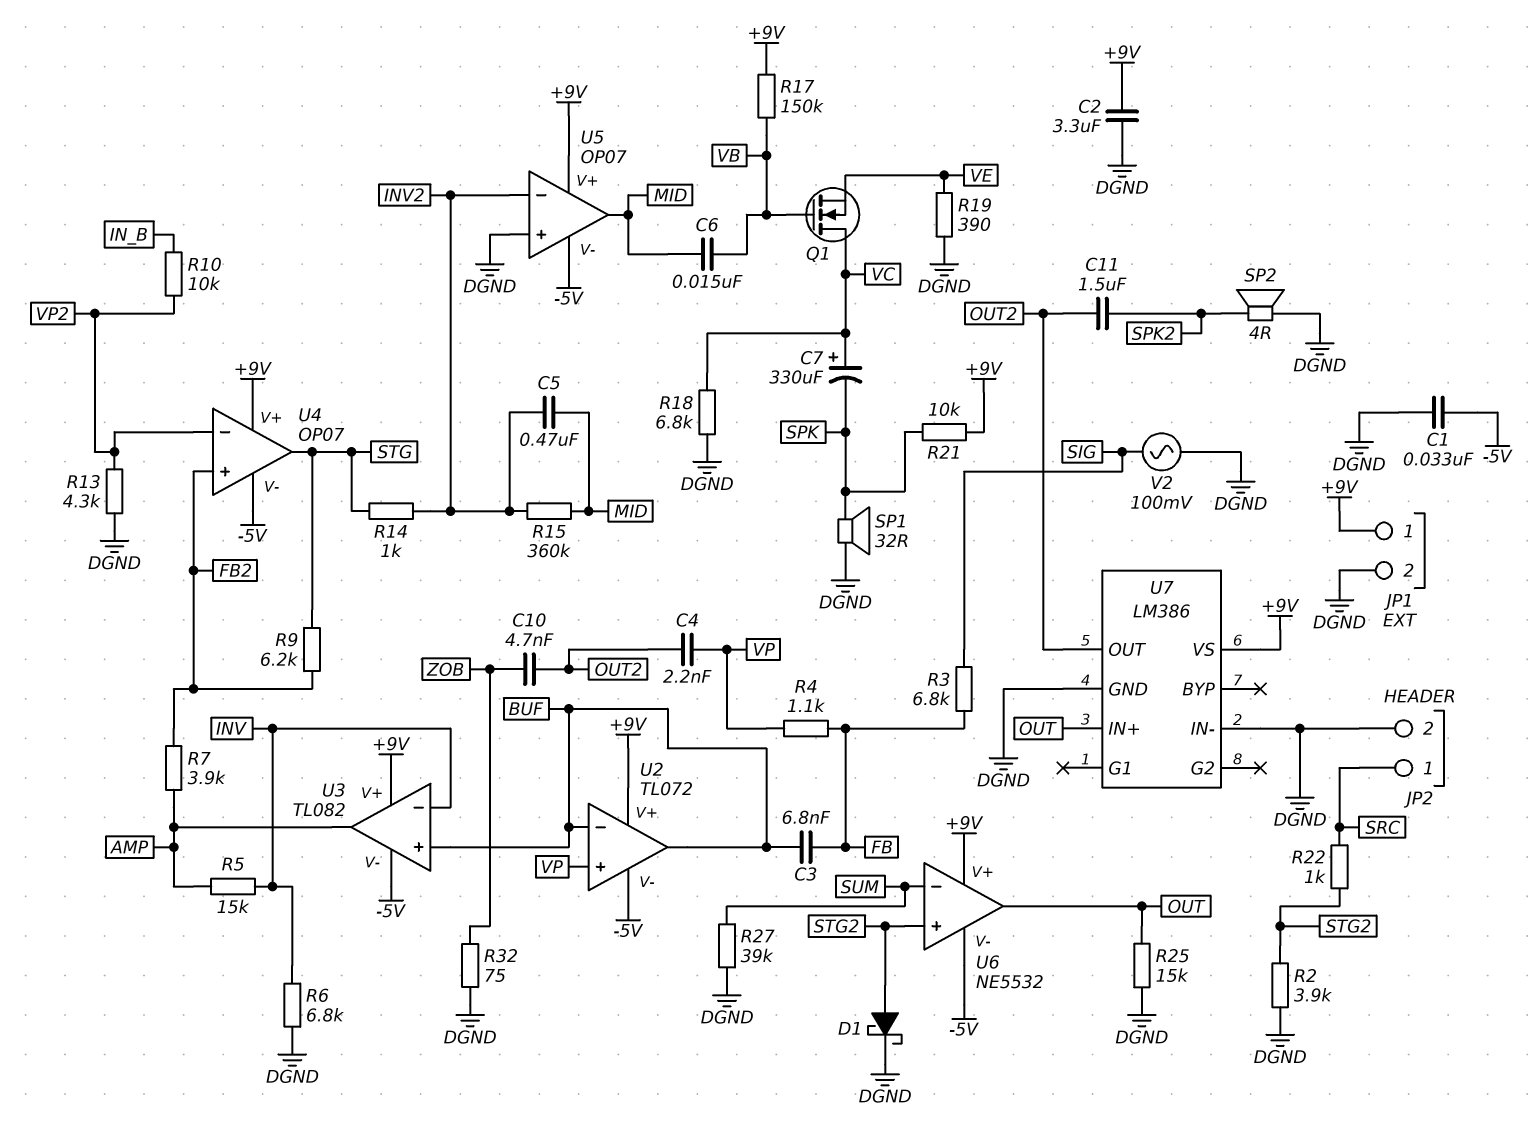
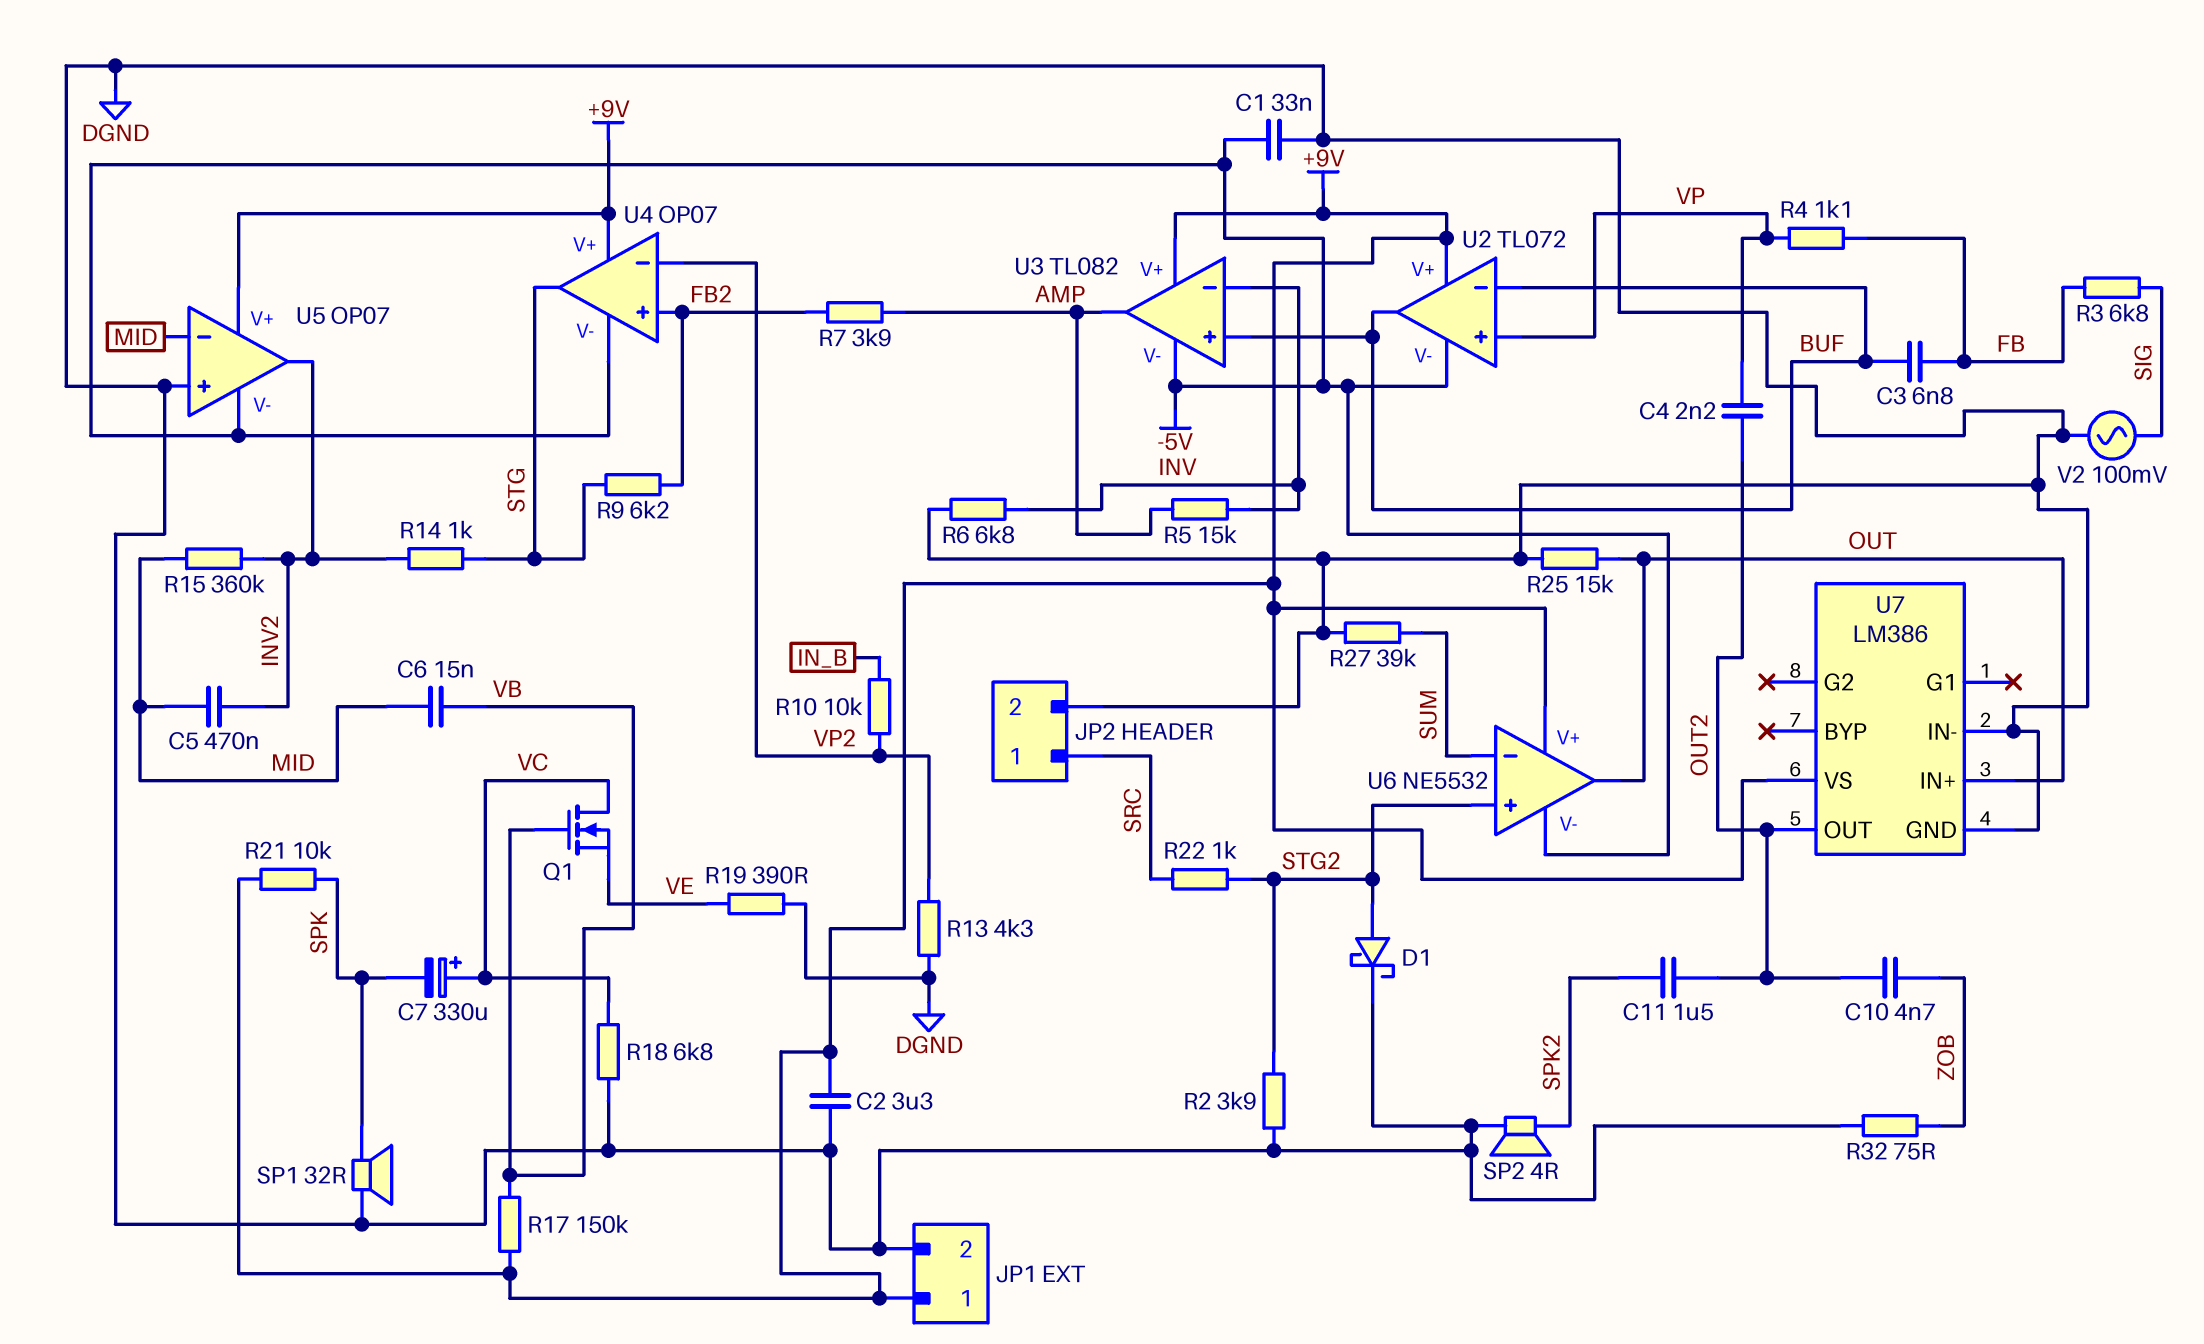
U5 pin in-: INV2 -> MID
U5 pin out: MID -> INV2

